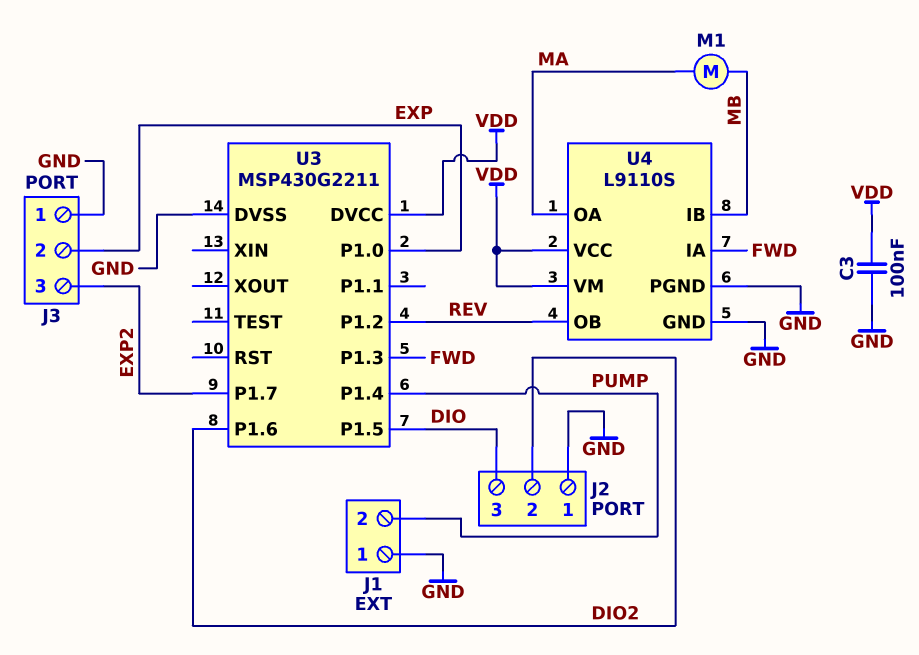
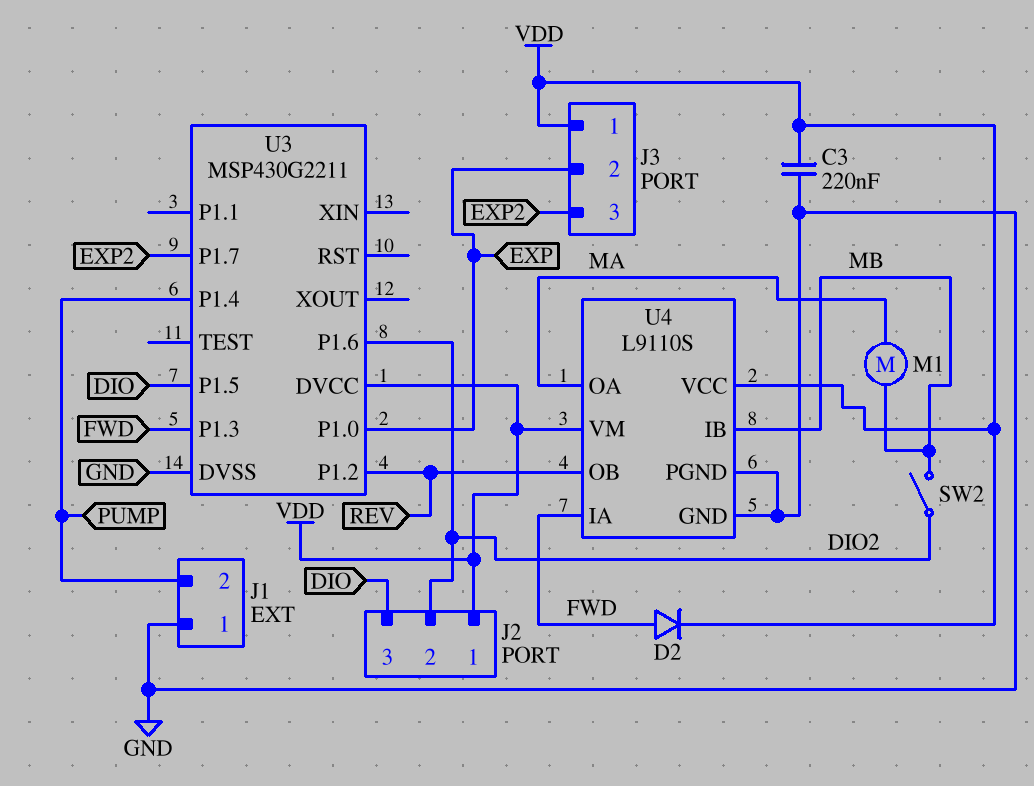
C3: 100nF (GND, VDD) -> 220nF (GND, VDD)
D2: none -> diode (A FWD, K VDD)
J2 pin 1: GND -> VDD
J3 pin 1: GND -> VDD
SW2: none -> switch (DIO2, MB)

